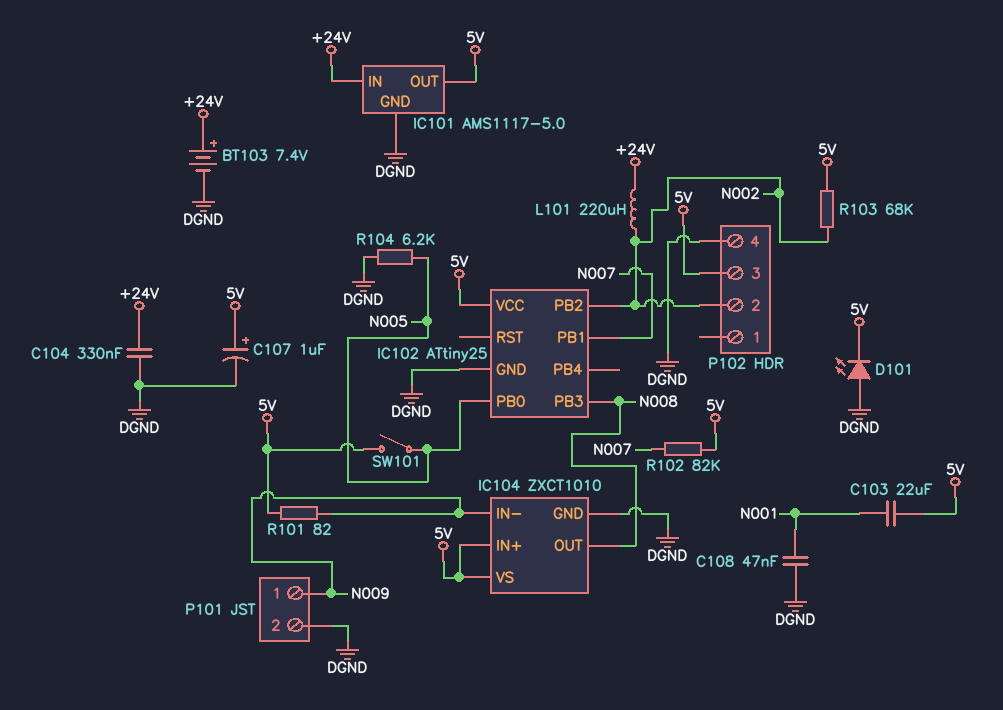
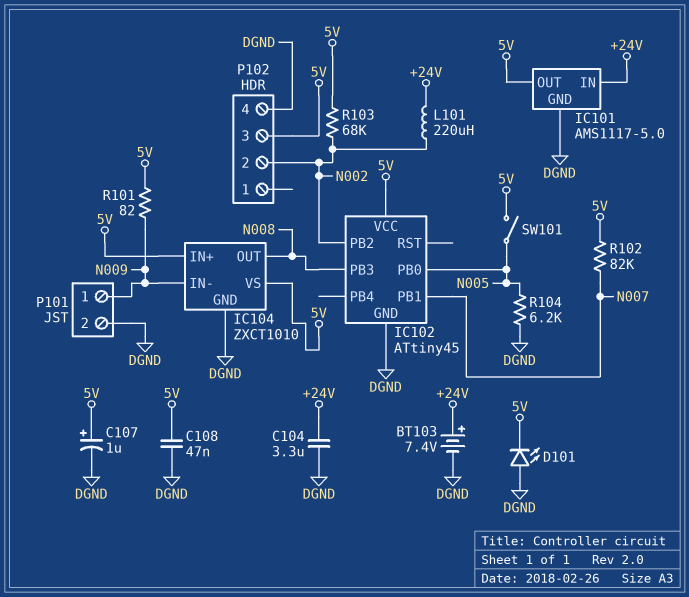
C103: 22uF (5V, N001) -> none
C104: 330nF (+24V, DGND) -> 3.3uF (+24V, DGND)
C108: 47nF (DGND, N001) -> 47nF (5V, DGND)
IC102: ATtiny25 -> ATtiny45

